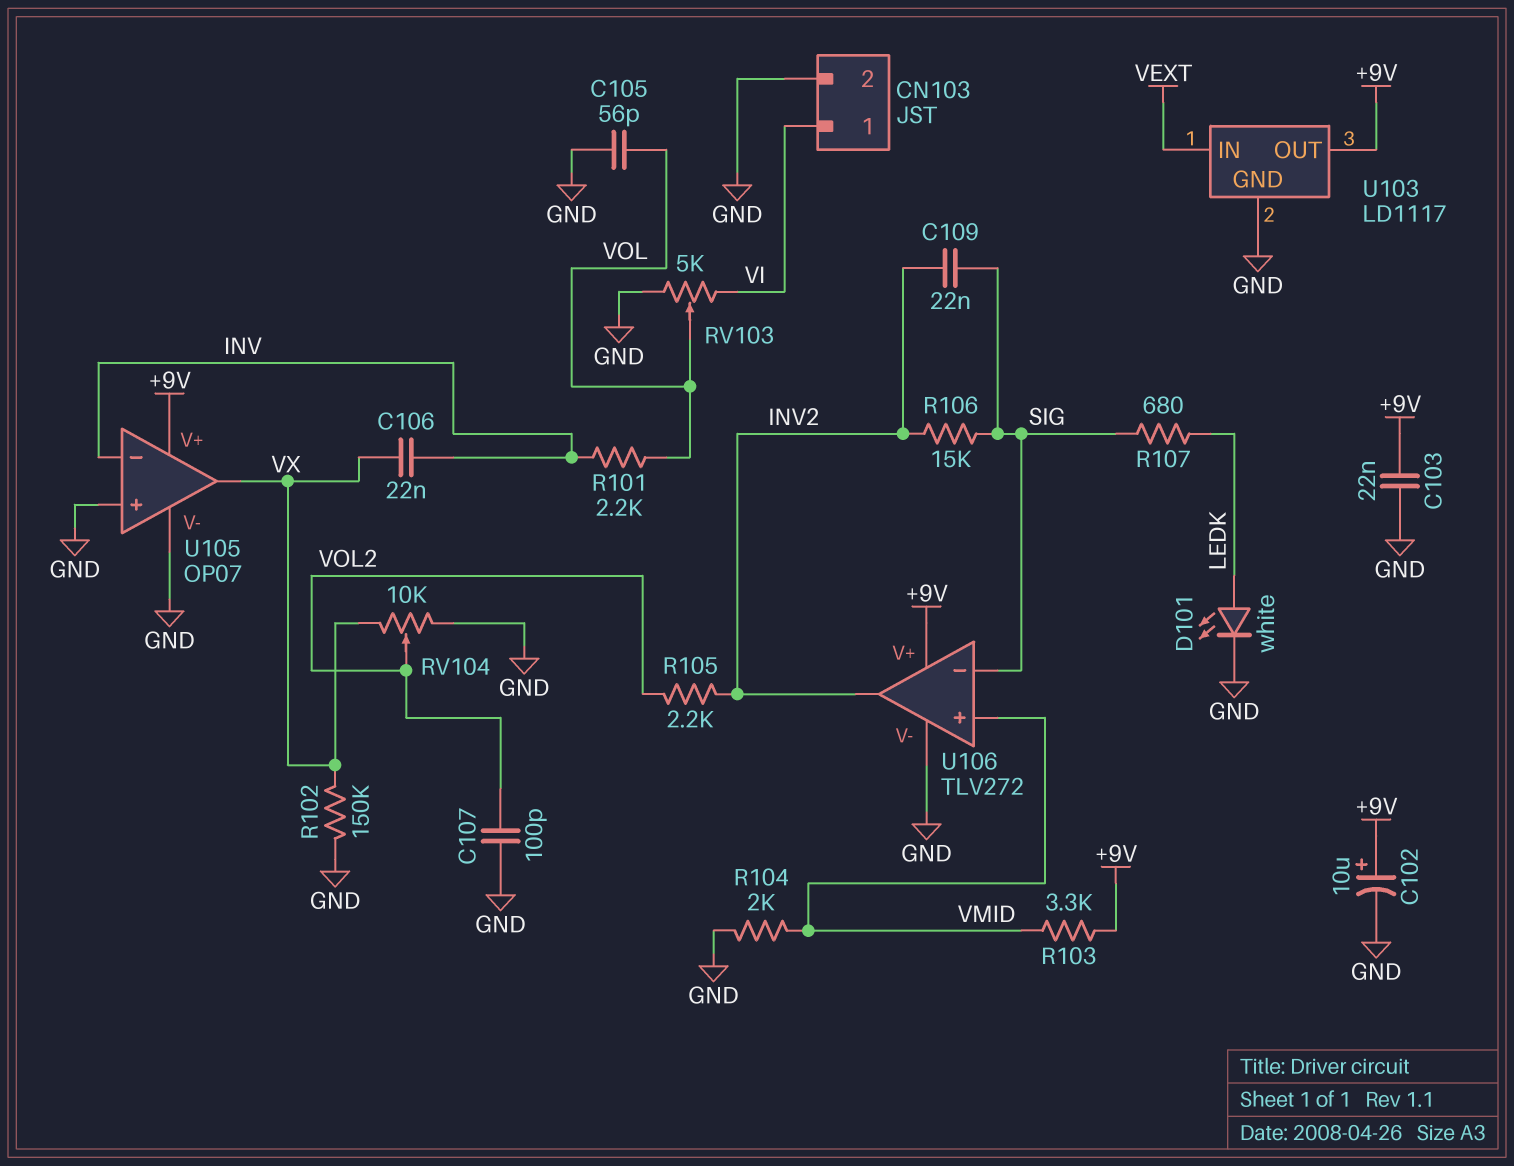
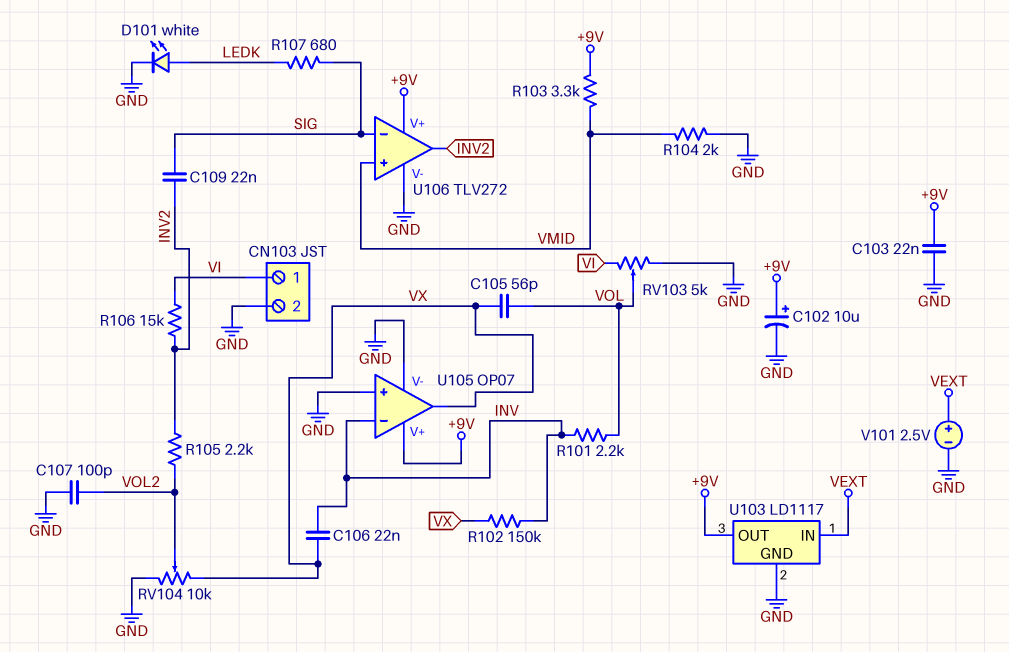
C105: 56pF (GND, VOL) -> 56pF (VOL, VX)
R102: 150k (GND, VX) -> 150k (INV, VX)
R106: 15k (INV2, SIG) -> 15k (INV2, VI)
V101: none -> 2.5V (plus VEXT, minus GND)

